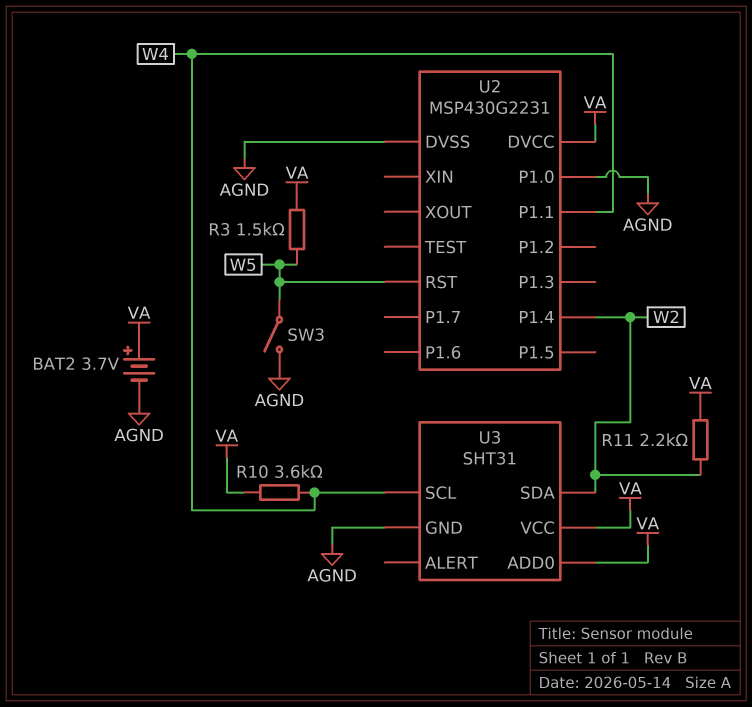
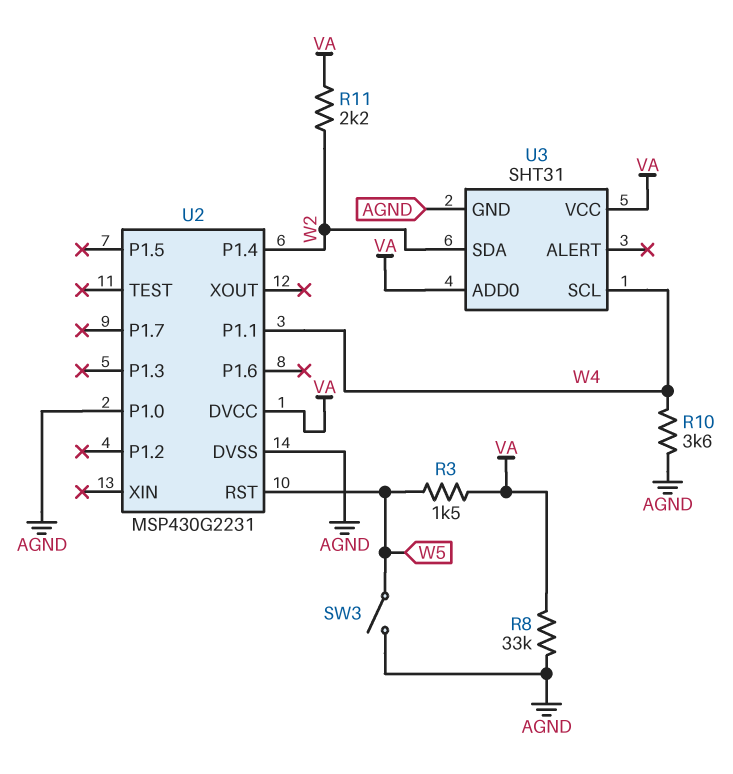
BAT2: 3.7V (plus VA, minus AGND) -> none
R8: none -> 33k (AGND, VA)
R10: 3.6k (VA, W4) -> 3.6k (AGND, W4)

